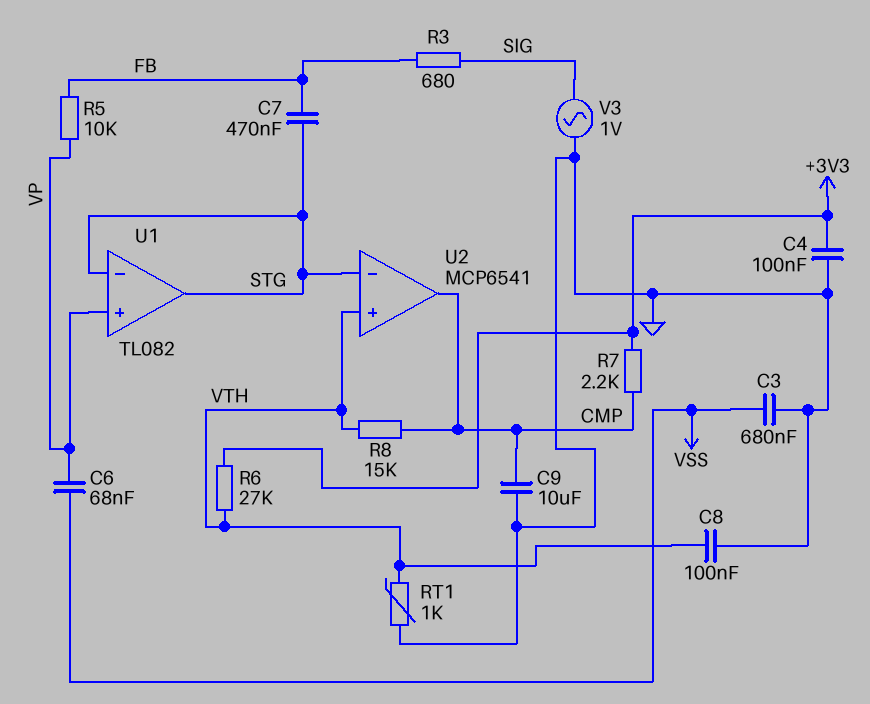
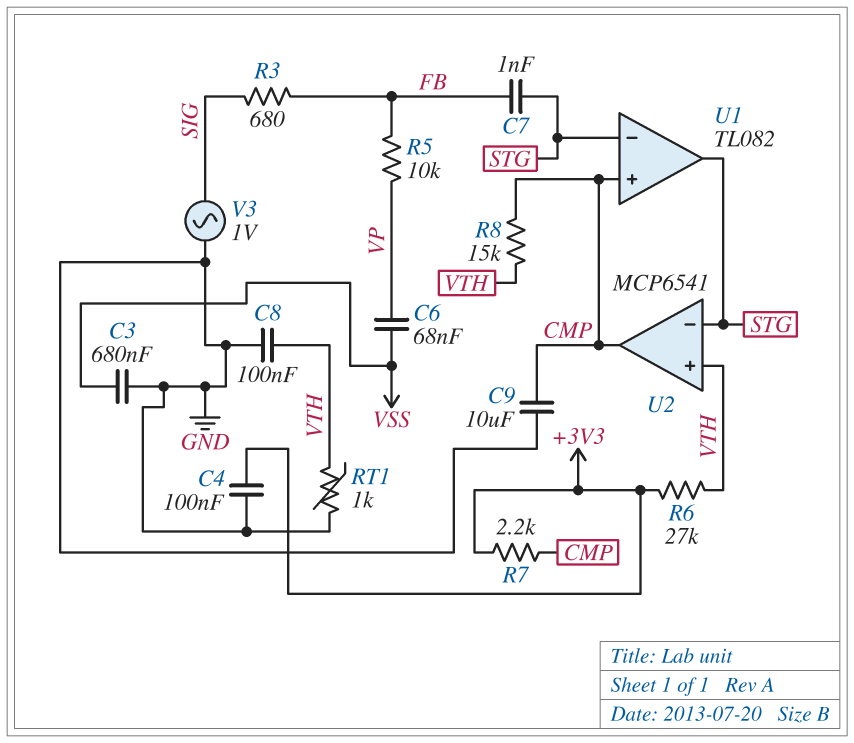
C7: 470nF (FB, STG) -> 1nF (FB, STG)
U1 pin in+: VP -> CMP

